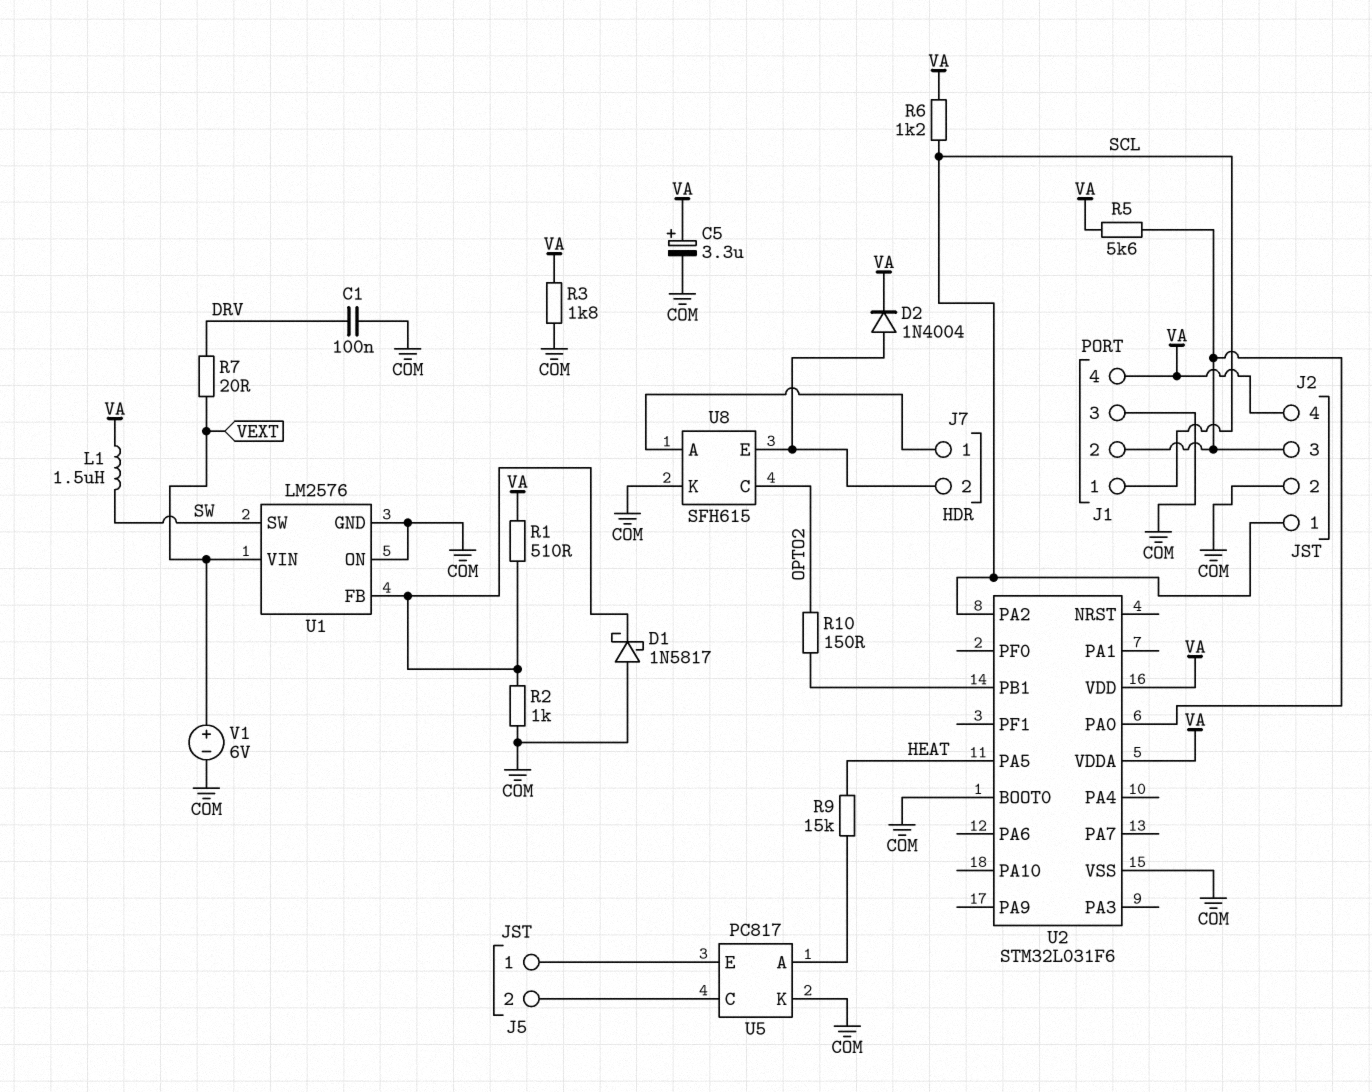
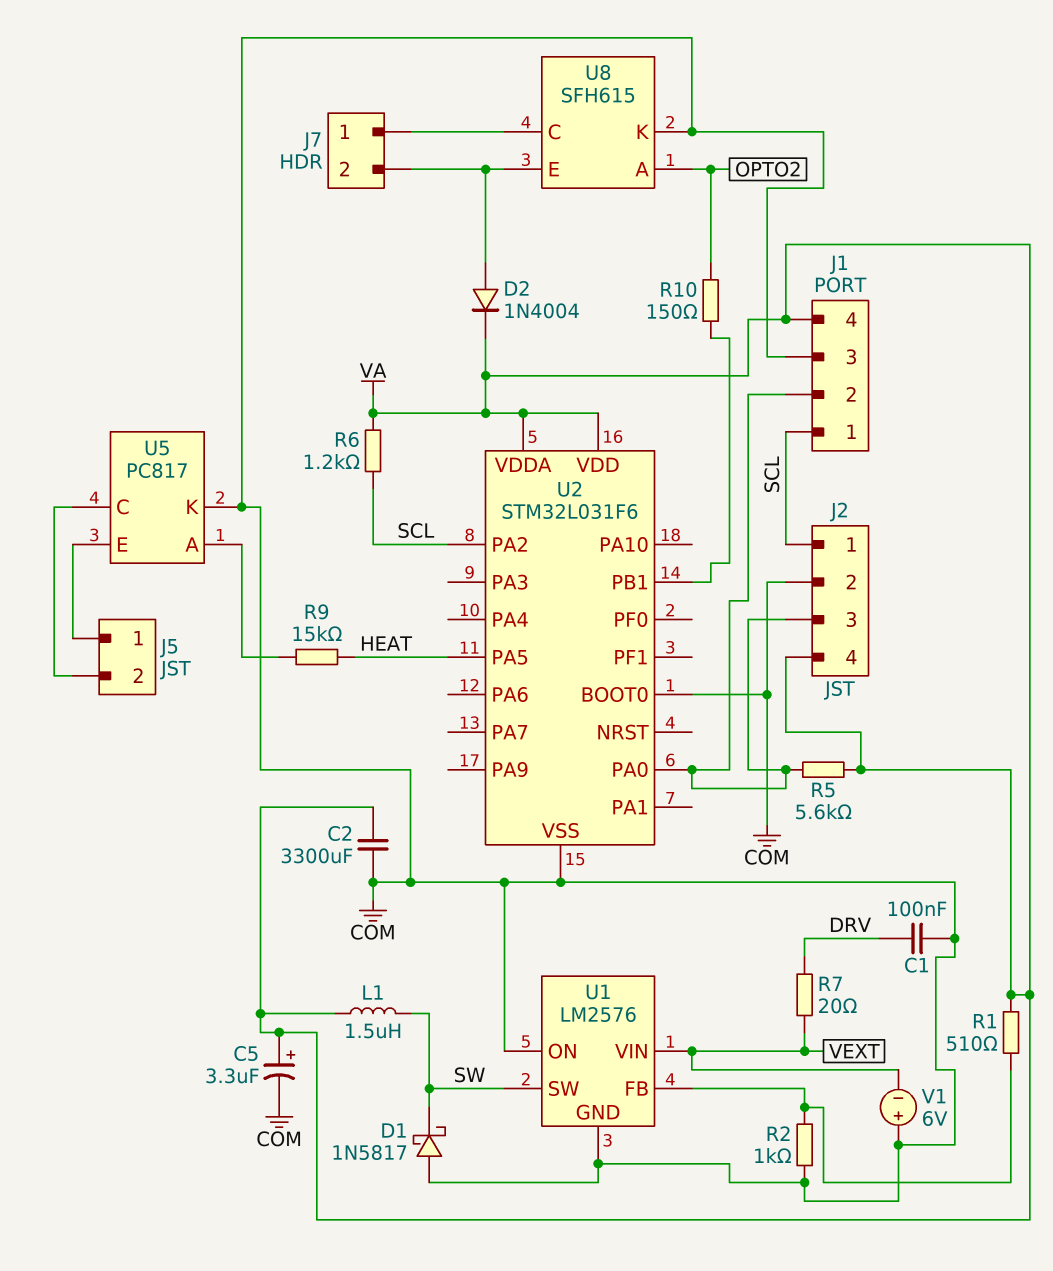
C2: none -> 3300uF (COM, VA)
D1: schottky 1N5817 (A COM, K U1/FB) -> schottky 1N5817 (A COM, K SW)
R3: 1.8k (COM, VA) -> none
U8 pin A: J7/1 -> OPTO2
U8 pin C: OPTO2 -> J7/1
V1: 6V (plus VEXT, minus COM) -> 6V (plus COM, minus VEXT)

